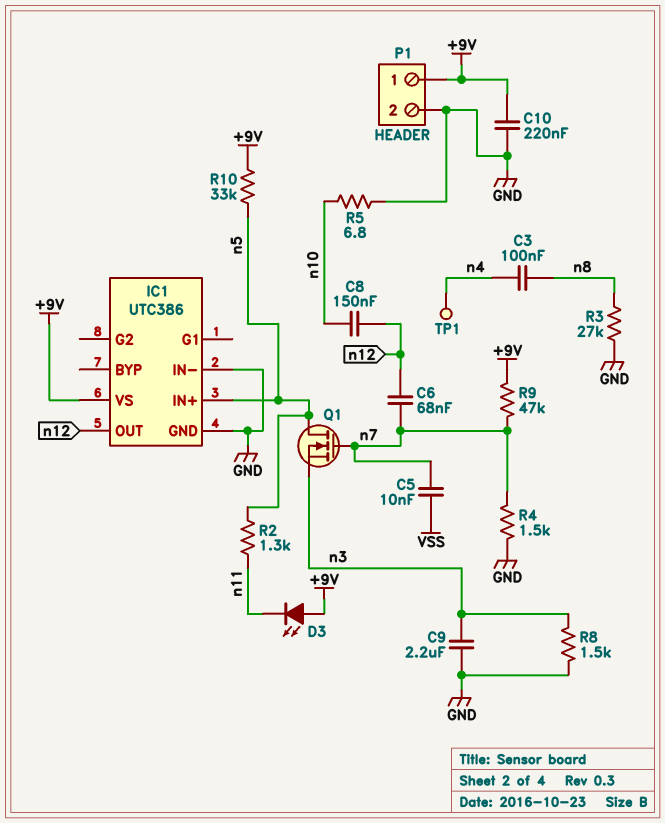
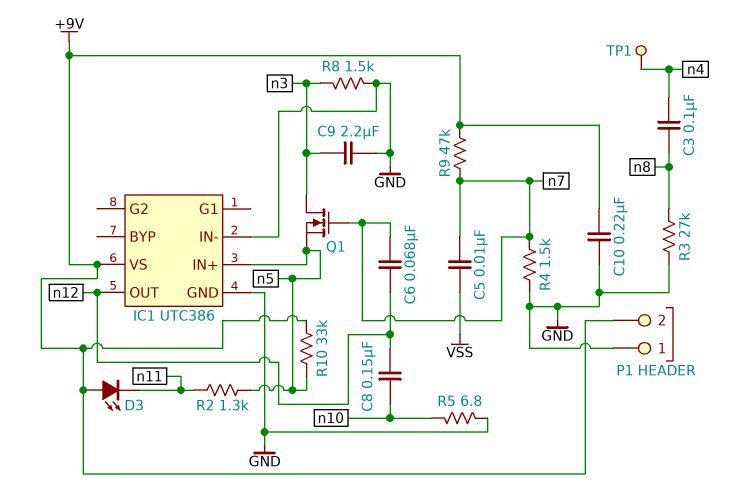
P1 pin 1: +9V -> GND
P1 pin 2: GND -> +9V
Q1: NMOS (G n7, D n5, S n3) -> NMOS (G n7, D n3, S n5)

